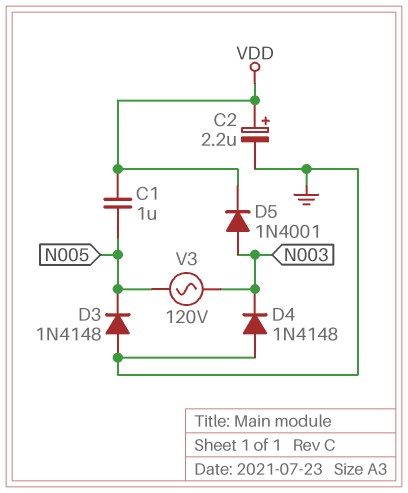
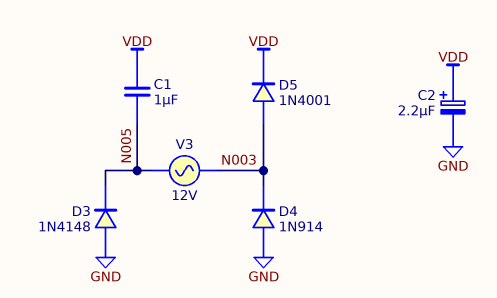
D4: diode 1N4148 (A GND, K N003) -> diode 1N914 (A GND, K N003)
V3: AC 120V (N003, N005) -> AC 12V (N003, N005)

